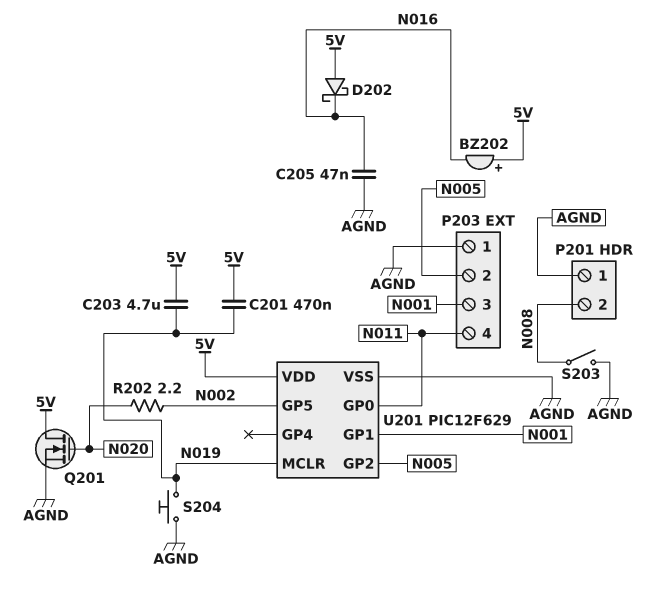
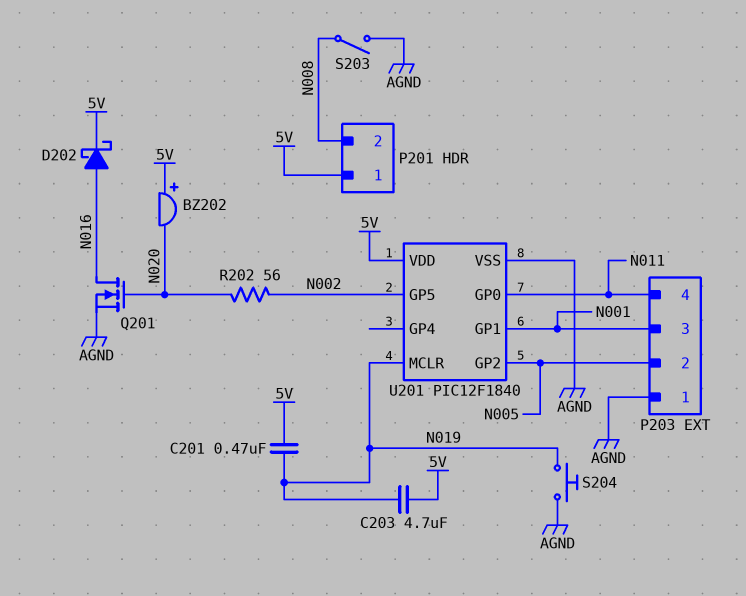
BZ202: buzzer (plus 5V, minus N016) -> buzzer (plus 5V, minus N020)
C205: 47nF (AGND, N016) -> none
D202: schottky (A 5V, K N016) -> schottky (A N016, K 5V)
P201 pin 1: AGND -> 5V
Q201: NMOS (G N020, D 5V, S AGND) -> NMOS (G N020, D N016, S AGND)
R202: 2.2 (N002, N020) -> 56 (N002, N020)
U201: PIC12F629 -> PIC12F1840

